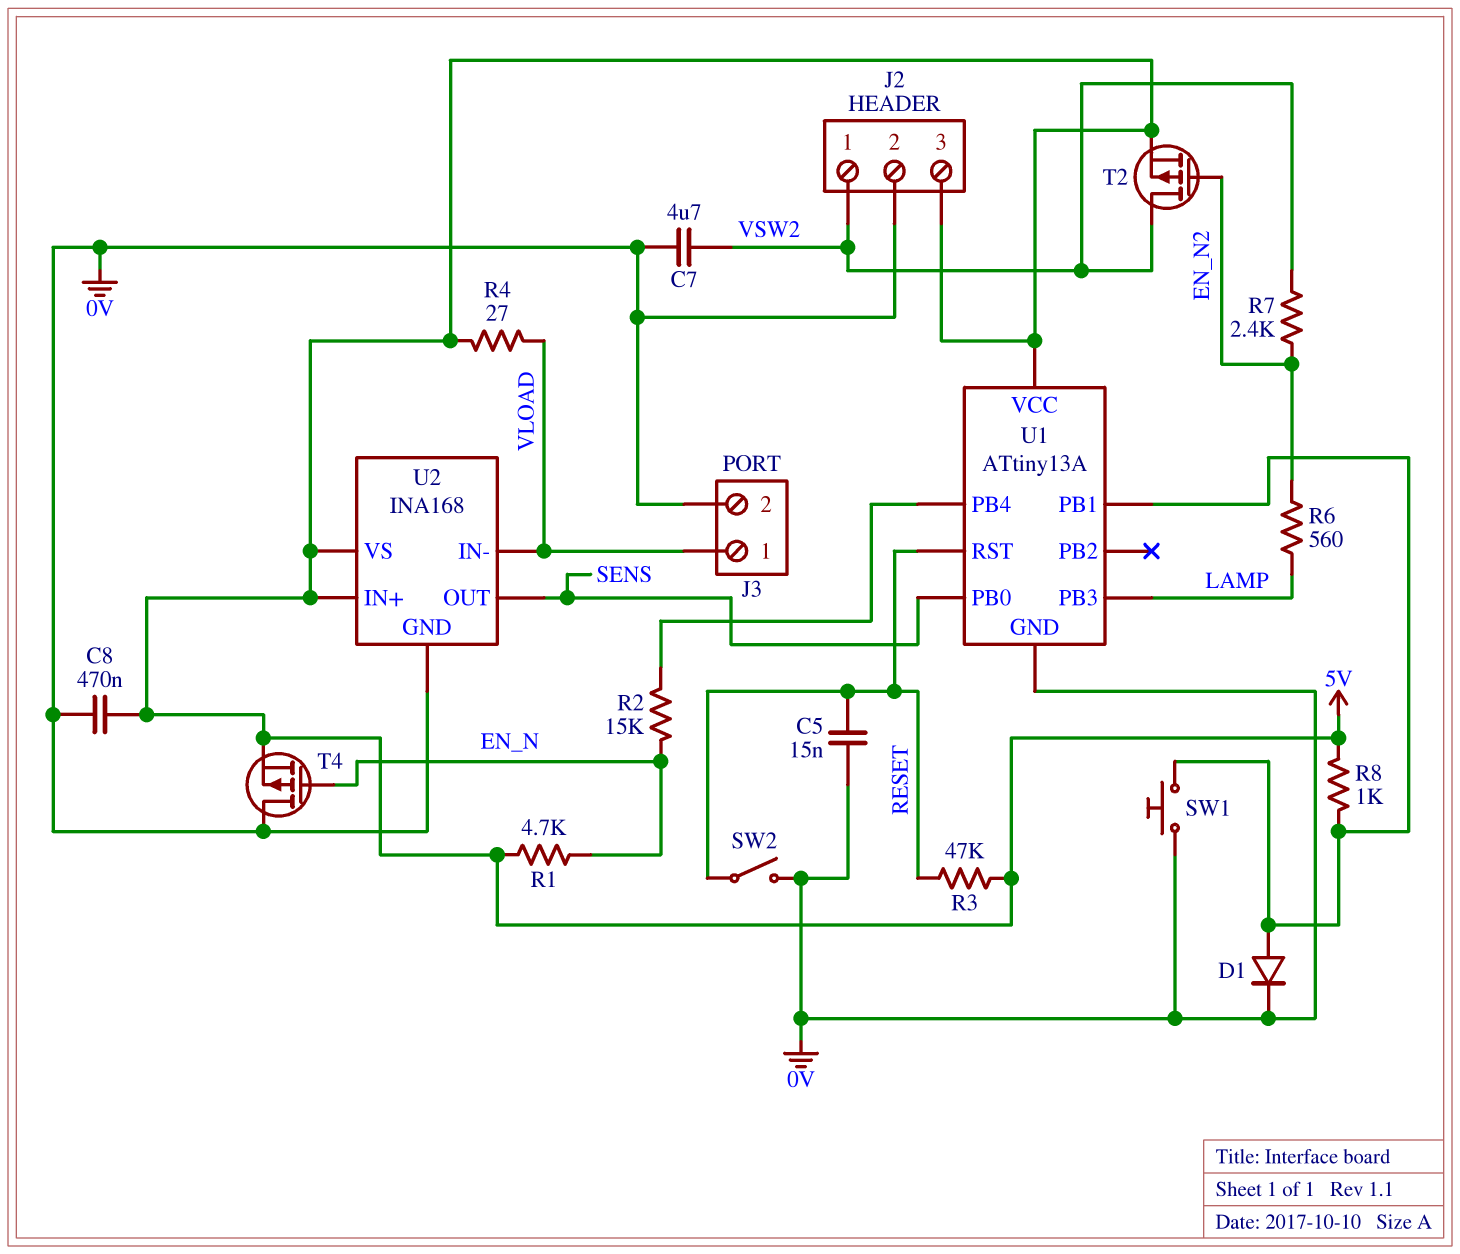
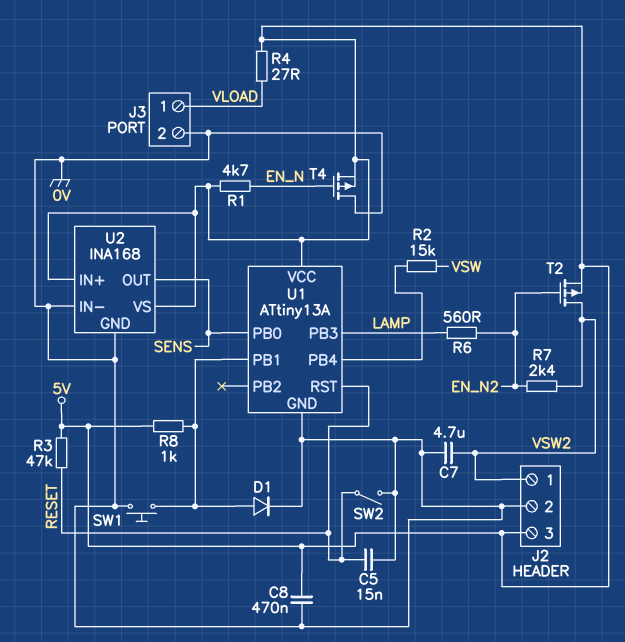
R2: 15k (EN_N, U1/PB4) -> 15k (U1/PB4, VSW)
U2 pin IN-: VLOAD -> 0V

